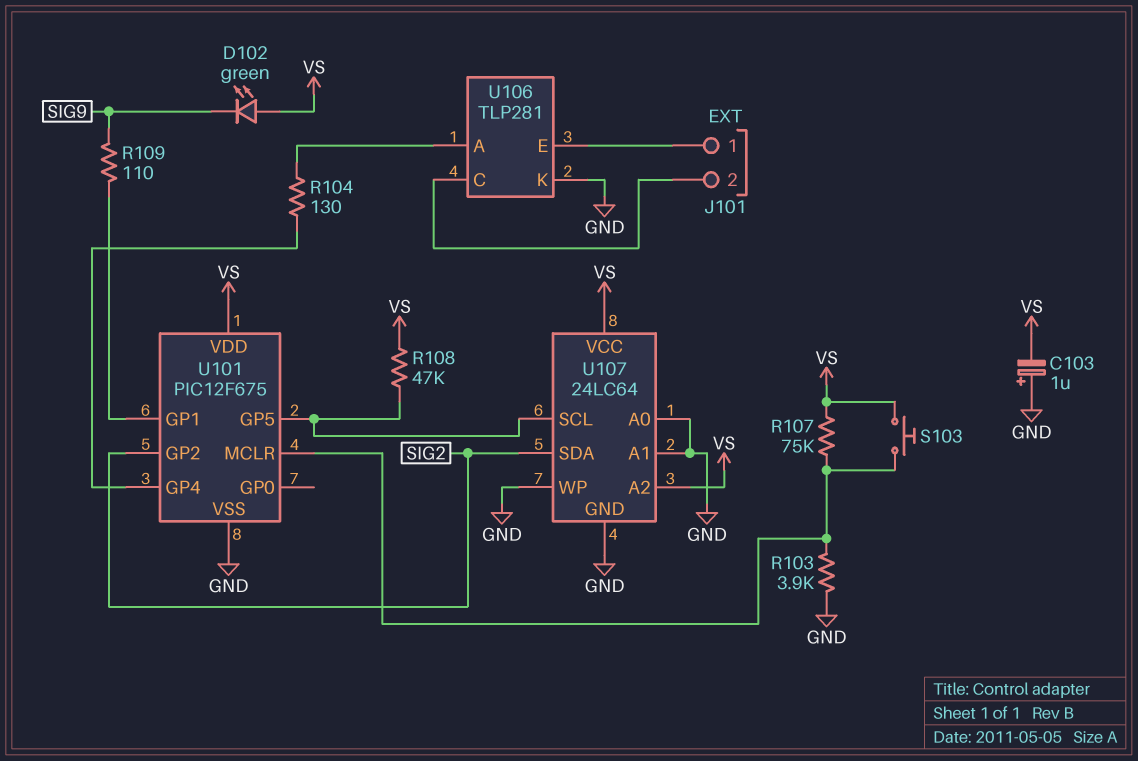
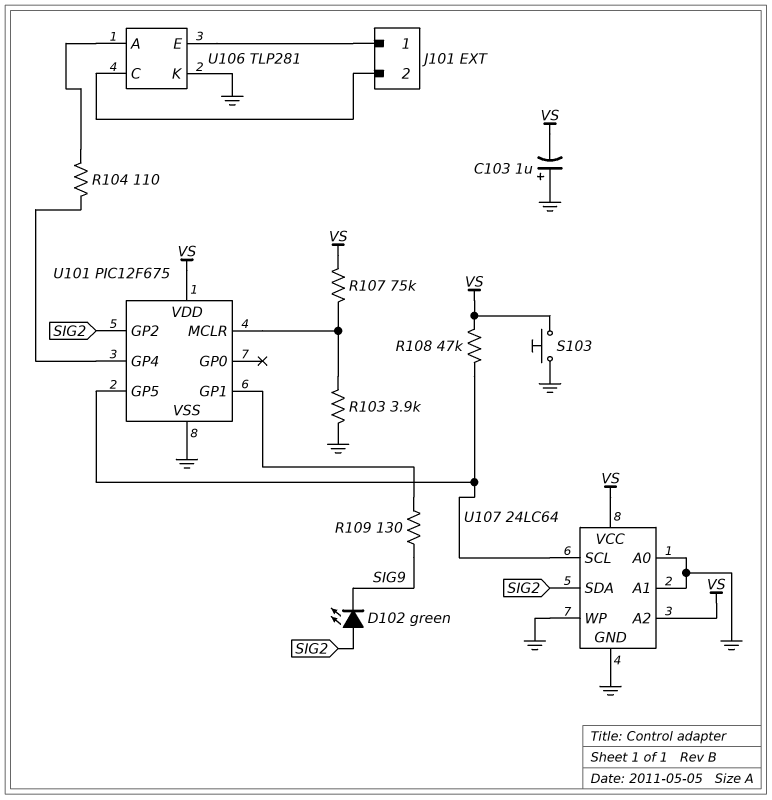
D102: LED green (A VS, K SIG9) -> LED green (A SIG2, K SIG9)
R104: 130 (U101/GP4, U106/A) -> 110 (U101/GP4, U106/A)
R109: 110 (SIG9, U101/GP1) -> 130 (SIG9, U101/GP1)
S103: button (U101/MCLR, VS) -> button (GND, VS)

